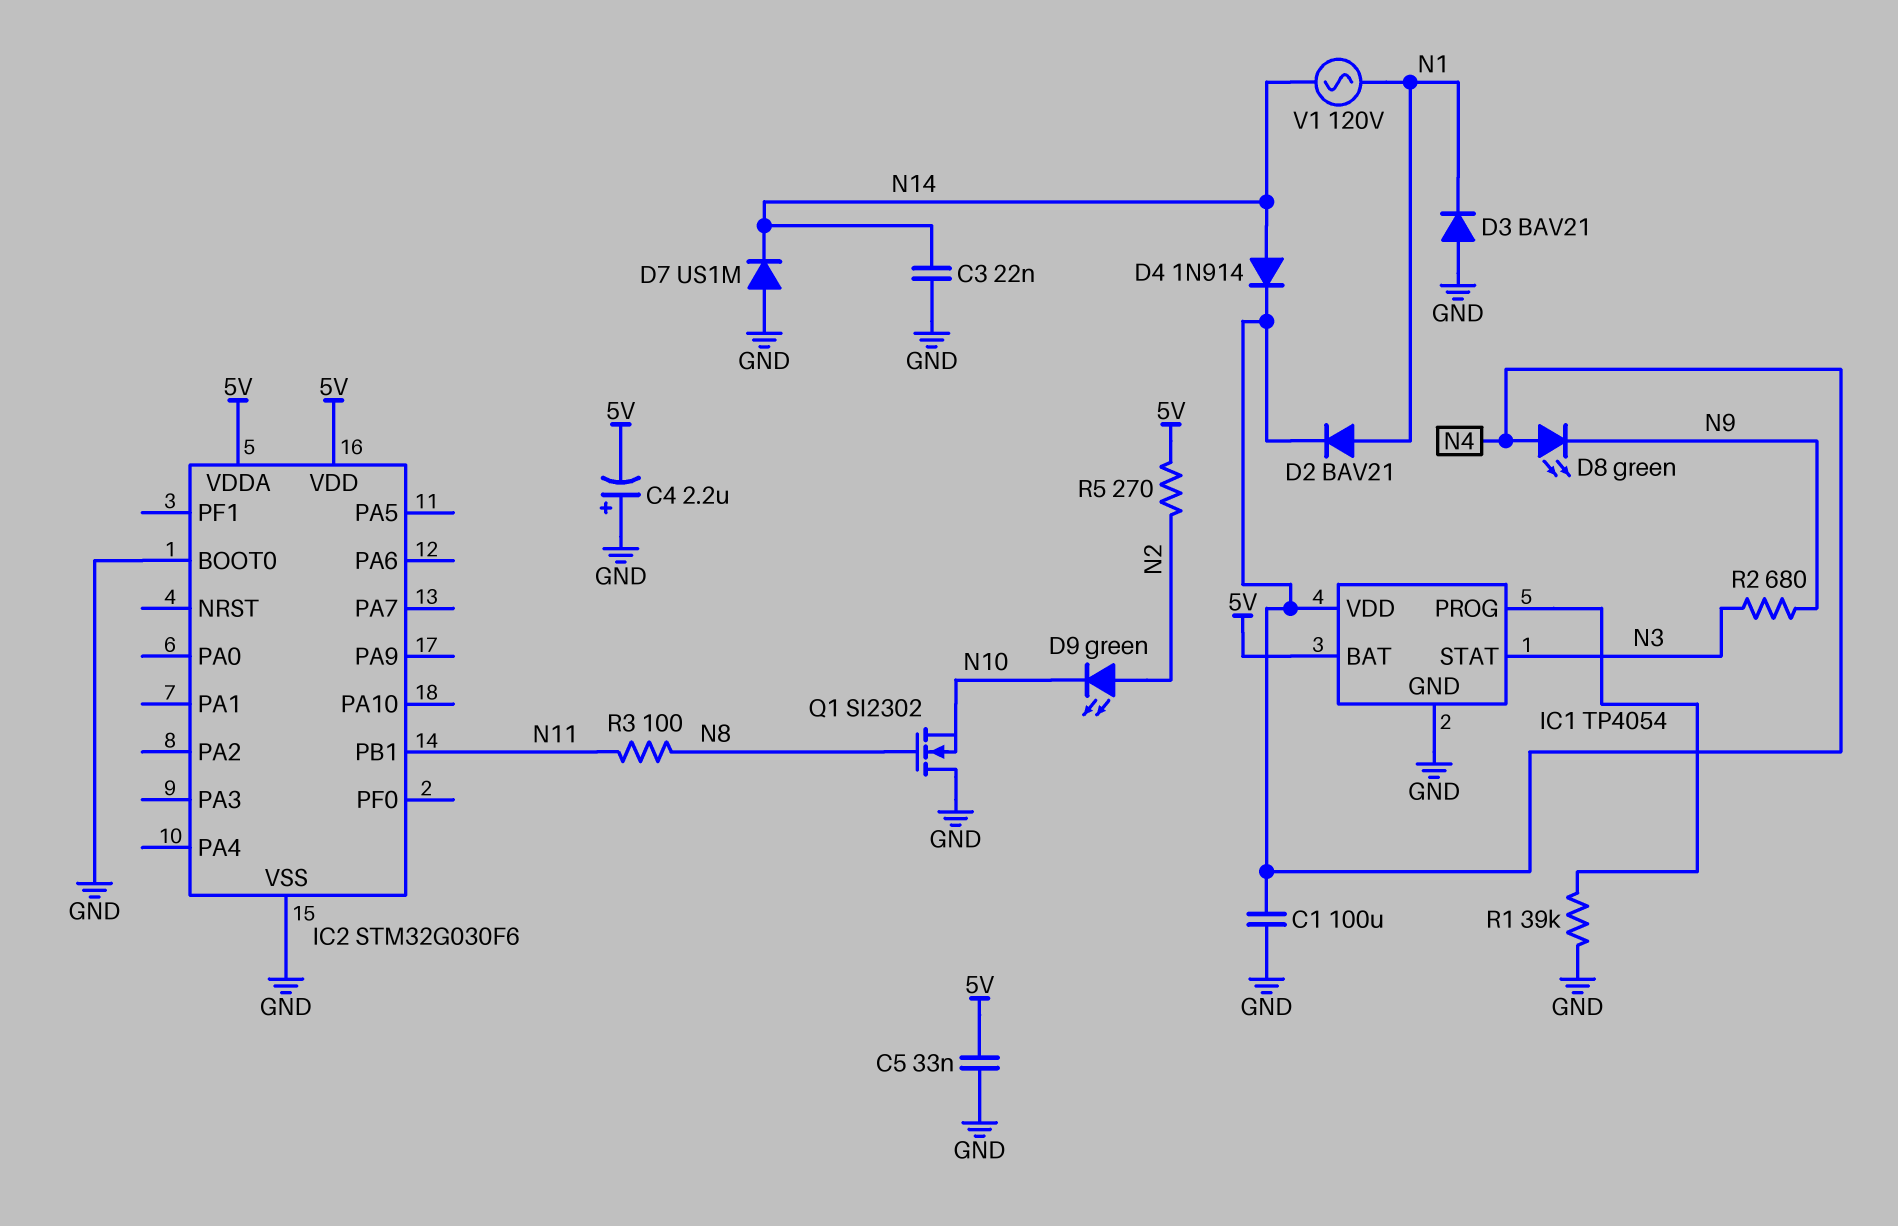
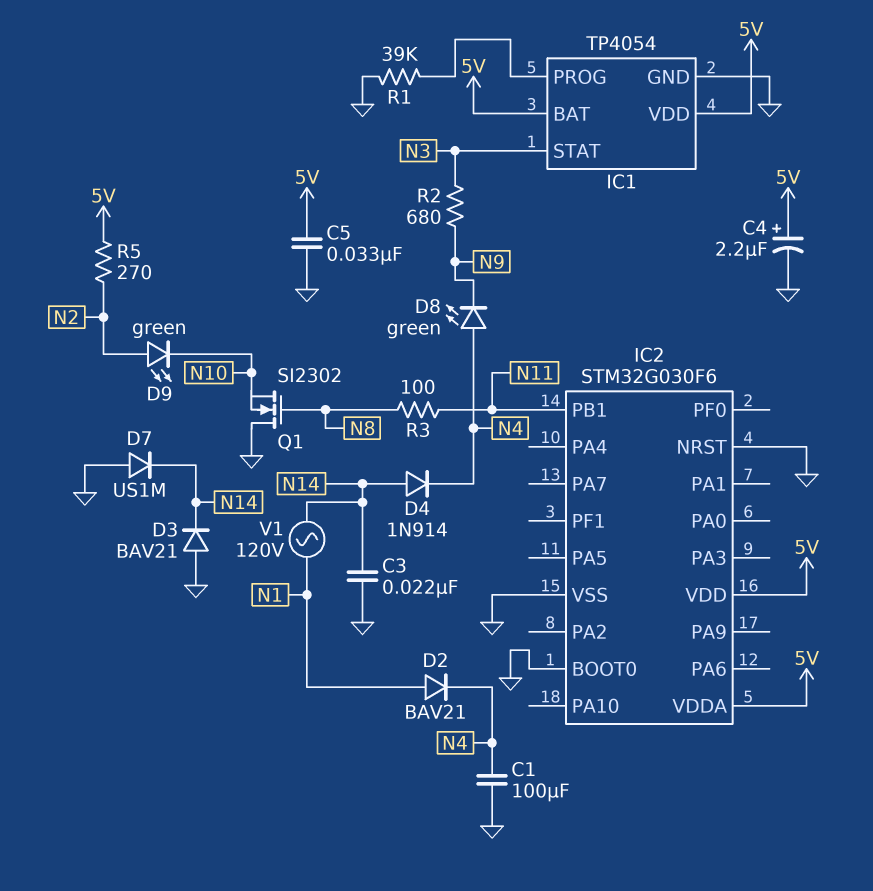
C4: 2.2uF (plus GND, minus 5V) -> 2.2uF (plus 5V, minus GND)
D3: diode BAV21 (A GND, K N1) -> diode BAV21 (A GND, K N14)
IC1 pin VDD: N4 -> 5V
IC2 pin NRST: none -> GND

